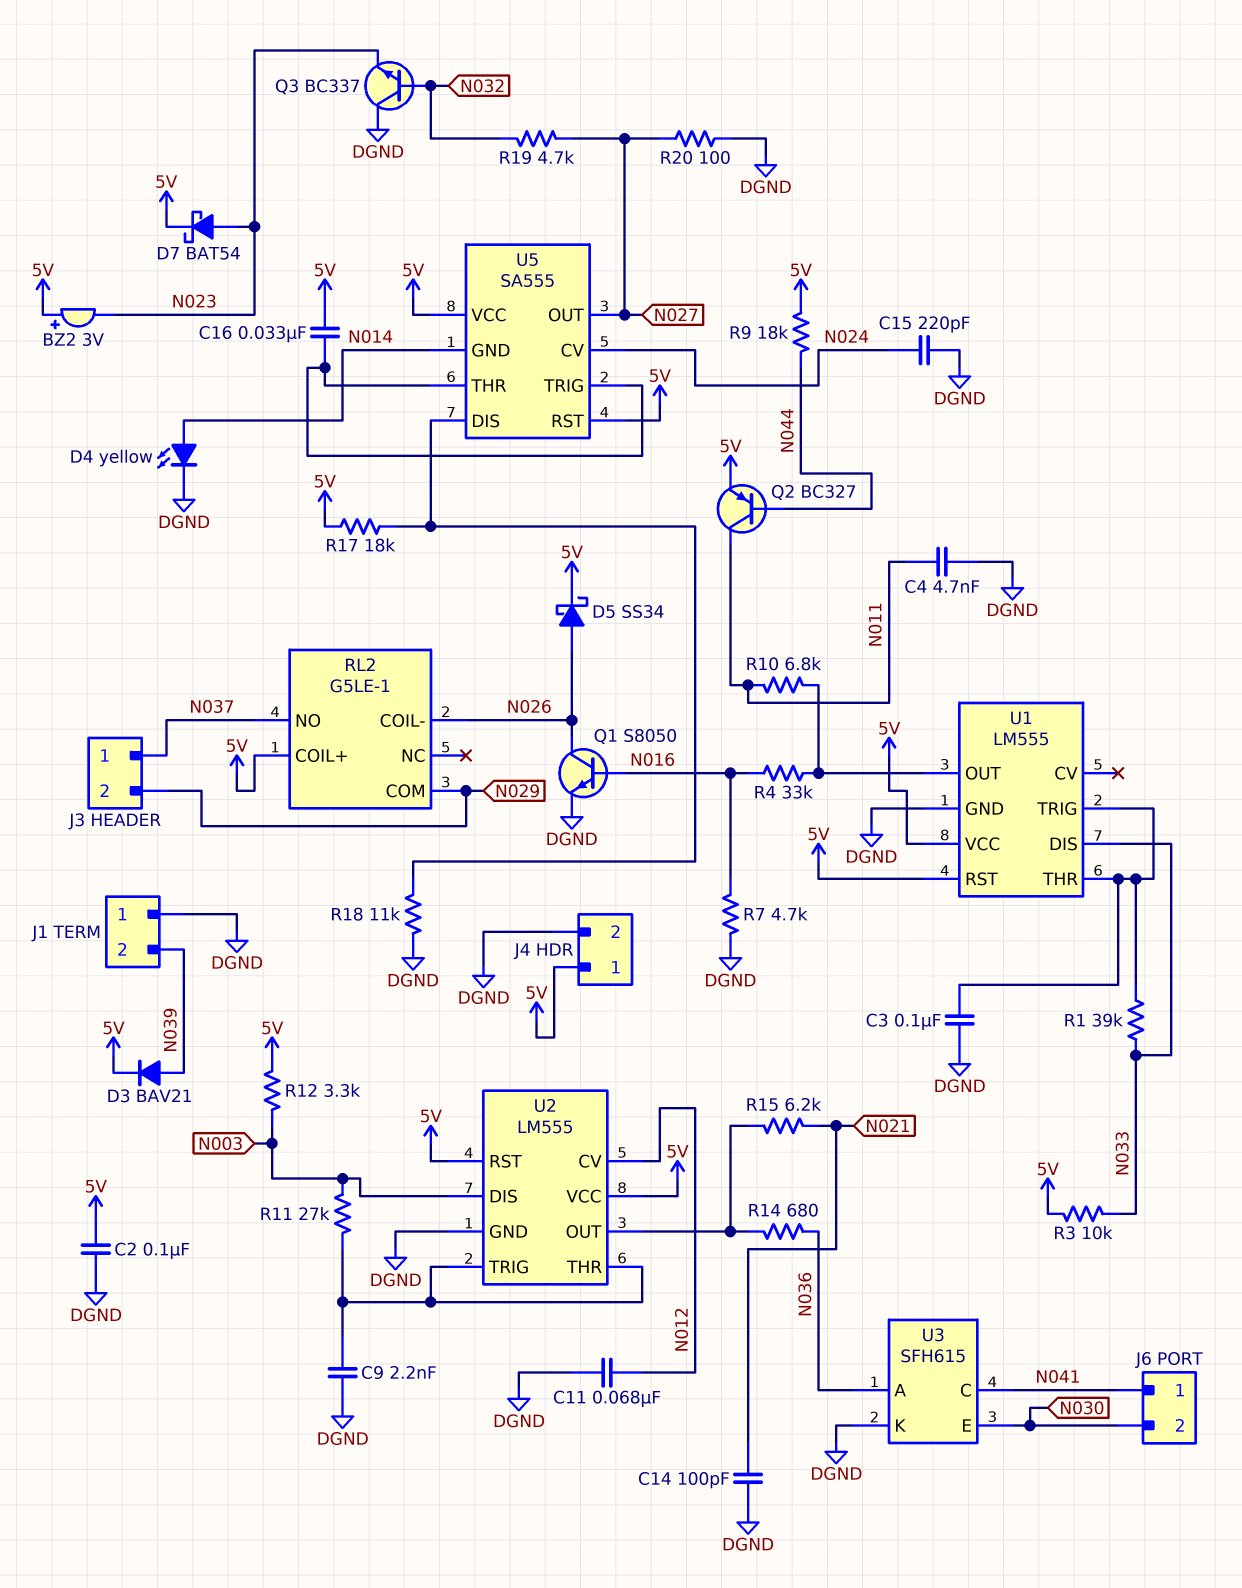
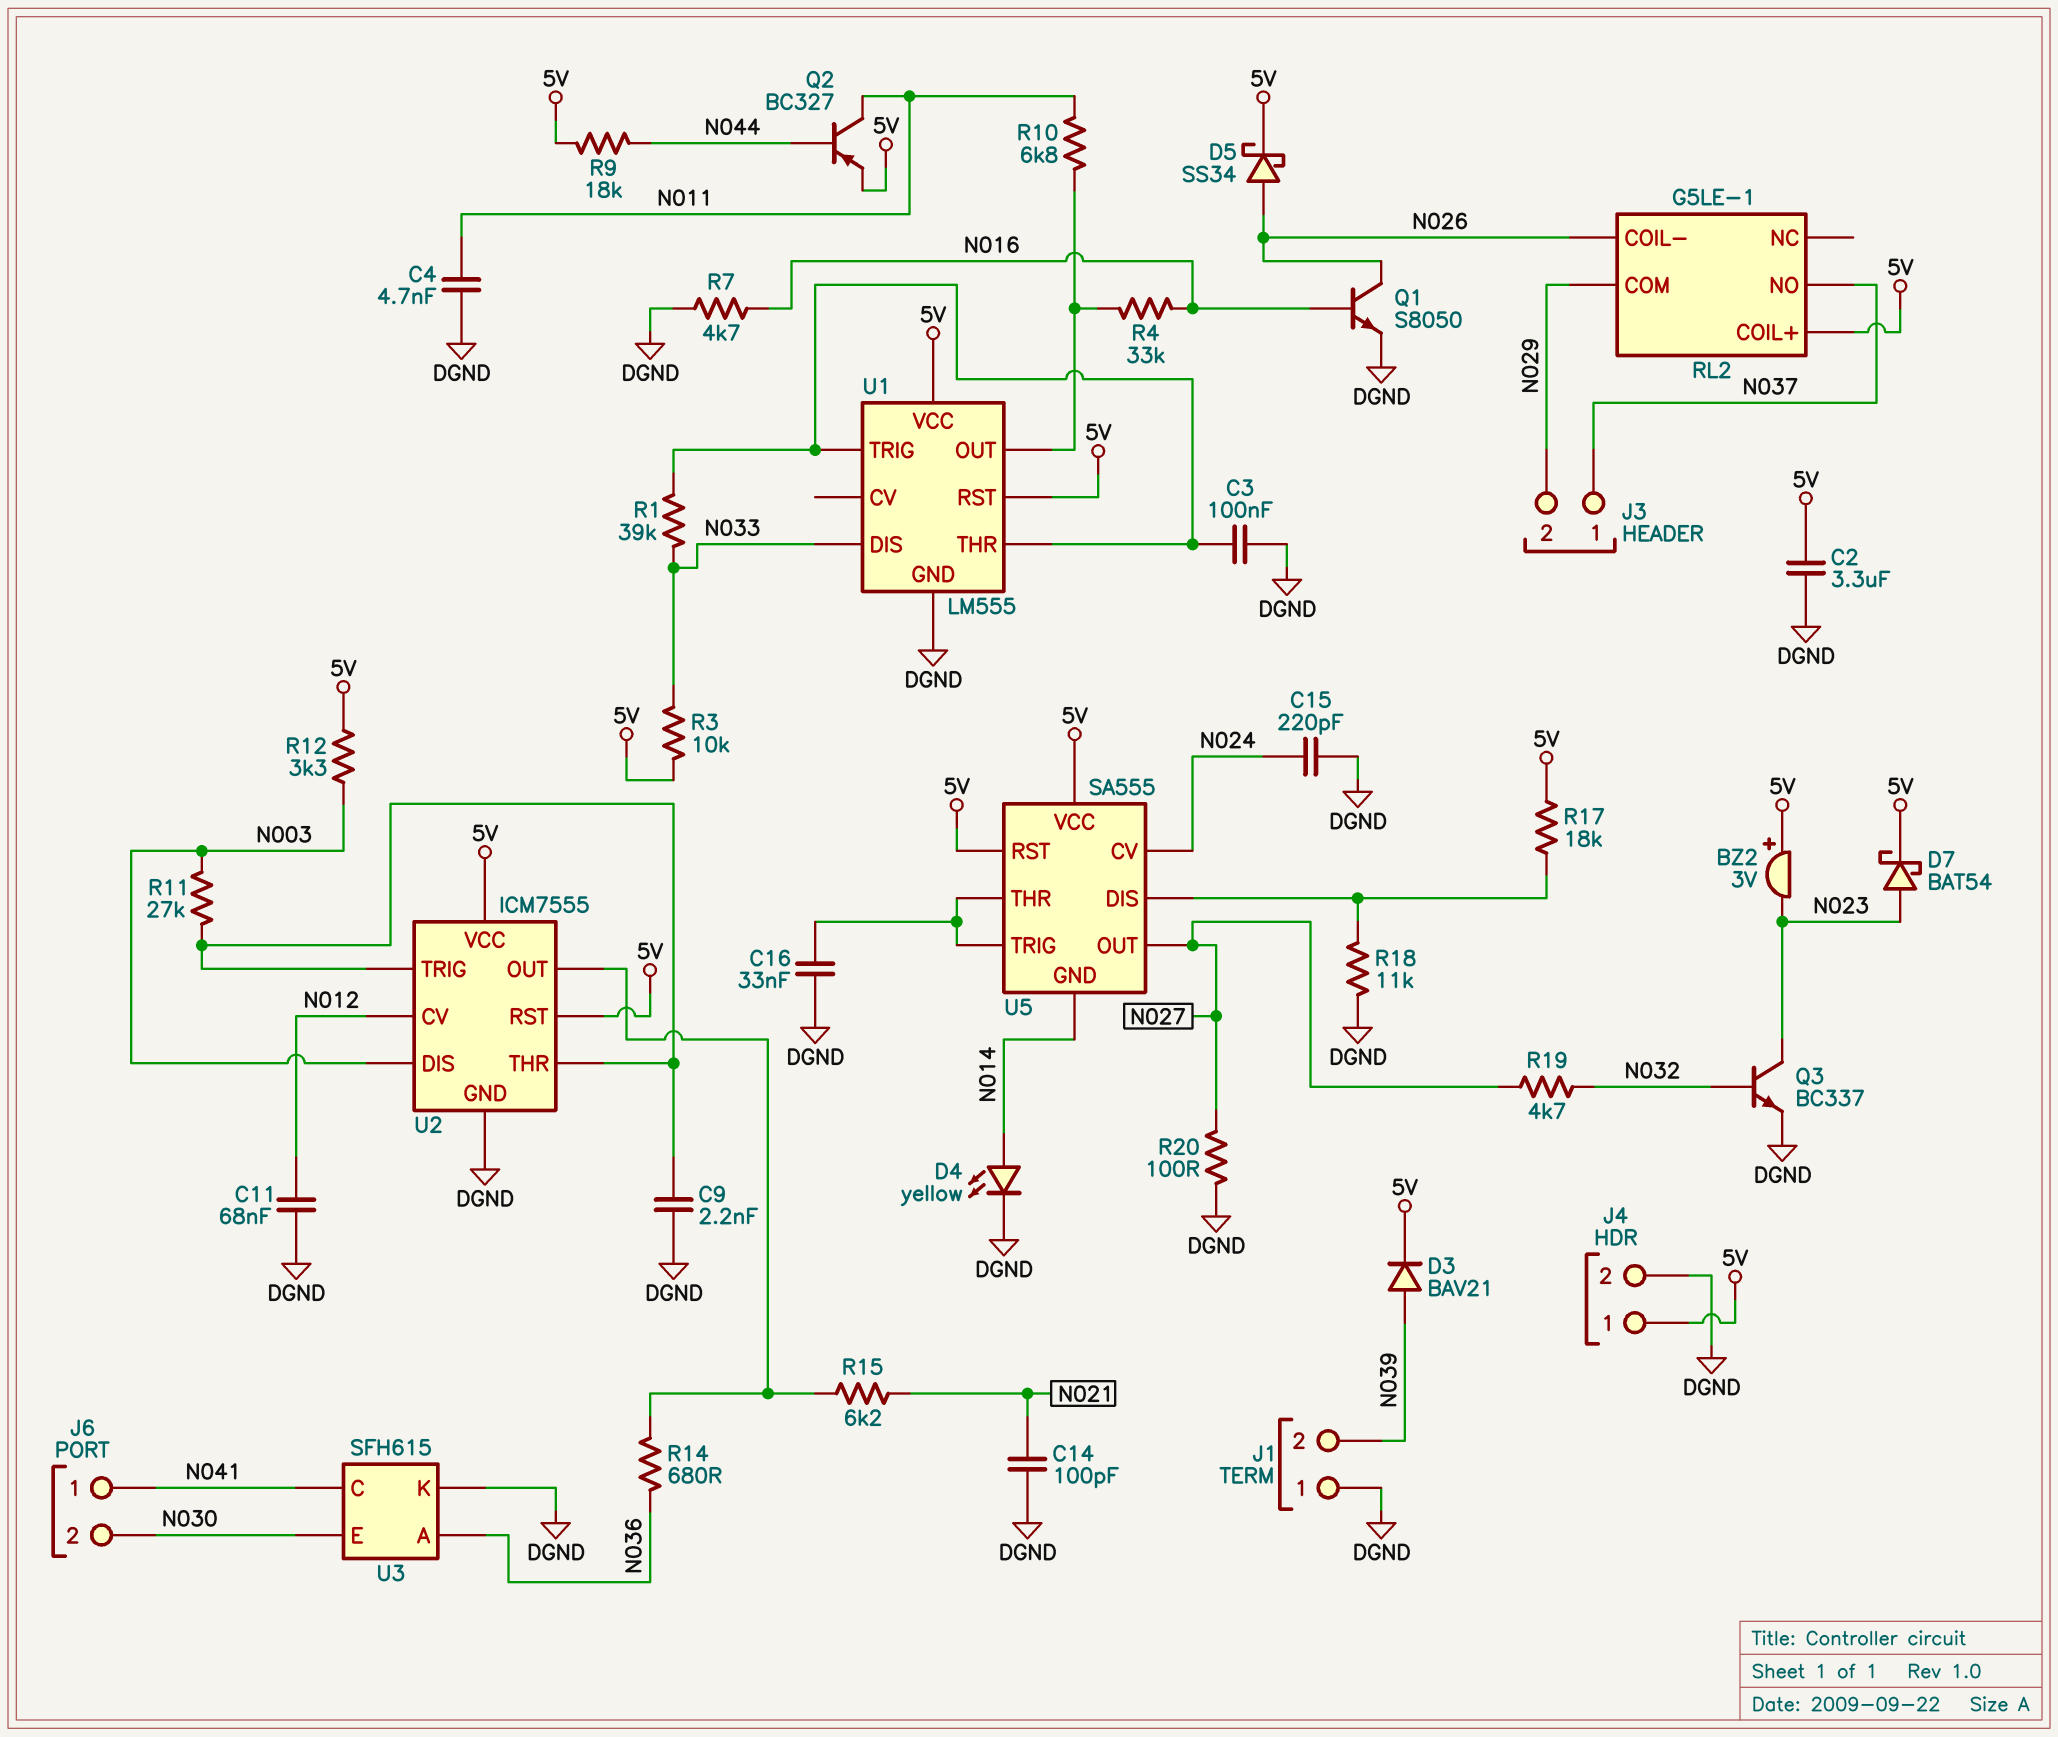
C2: 100nF (5V, DGND) -> 3.3uF (5V, DGND)
C16: 33nF (5V, U5/THR) -> 33nF (DGND, U5/THR)
Q3: NPN BC337 (B N032, C DGND, E N023) -> NPN BC337 (B N032, C N023, E DGND)
U2: LM555 -> ICM7555

